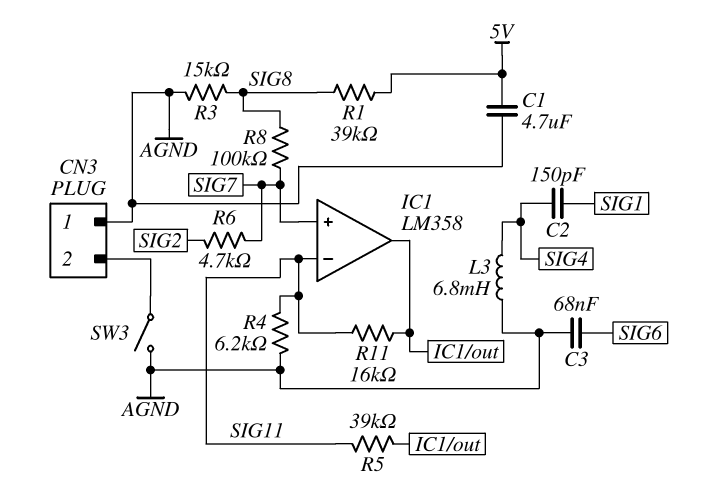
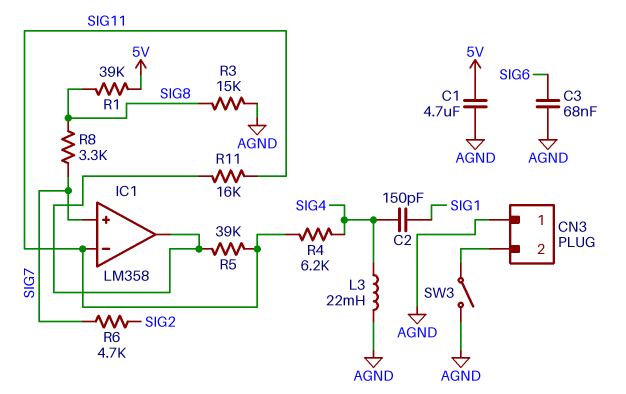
L3: 6.8mH (AGND, SIG4) -> 22mH (AGND, SIG4)
R4: 6.2k (AGND, SIG11) -> 6.2k (SIG4, SIG11)
R8: 100k (SIG7, SIG8) -> 3.3k (SIG7, SIG8)

